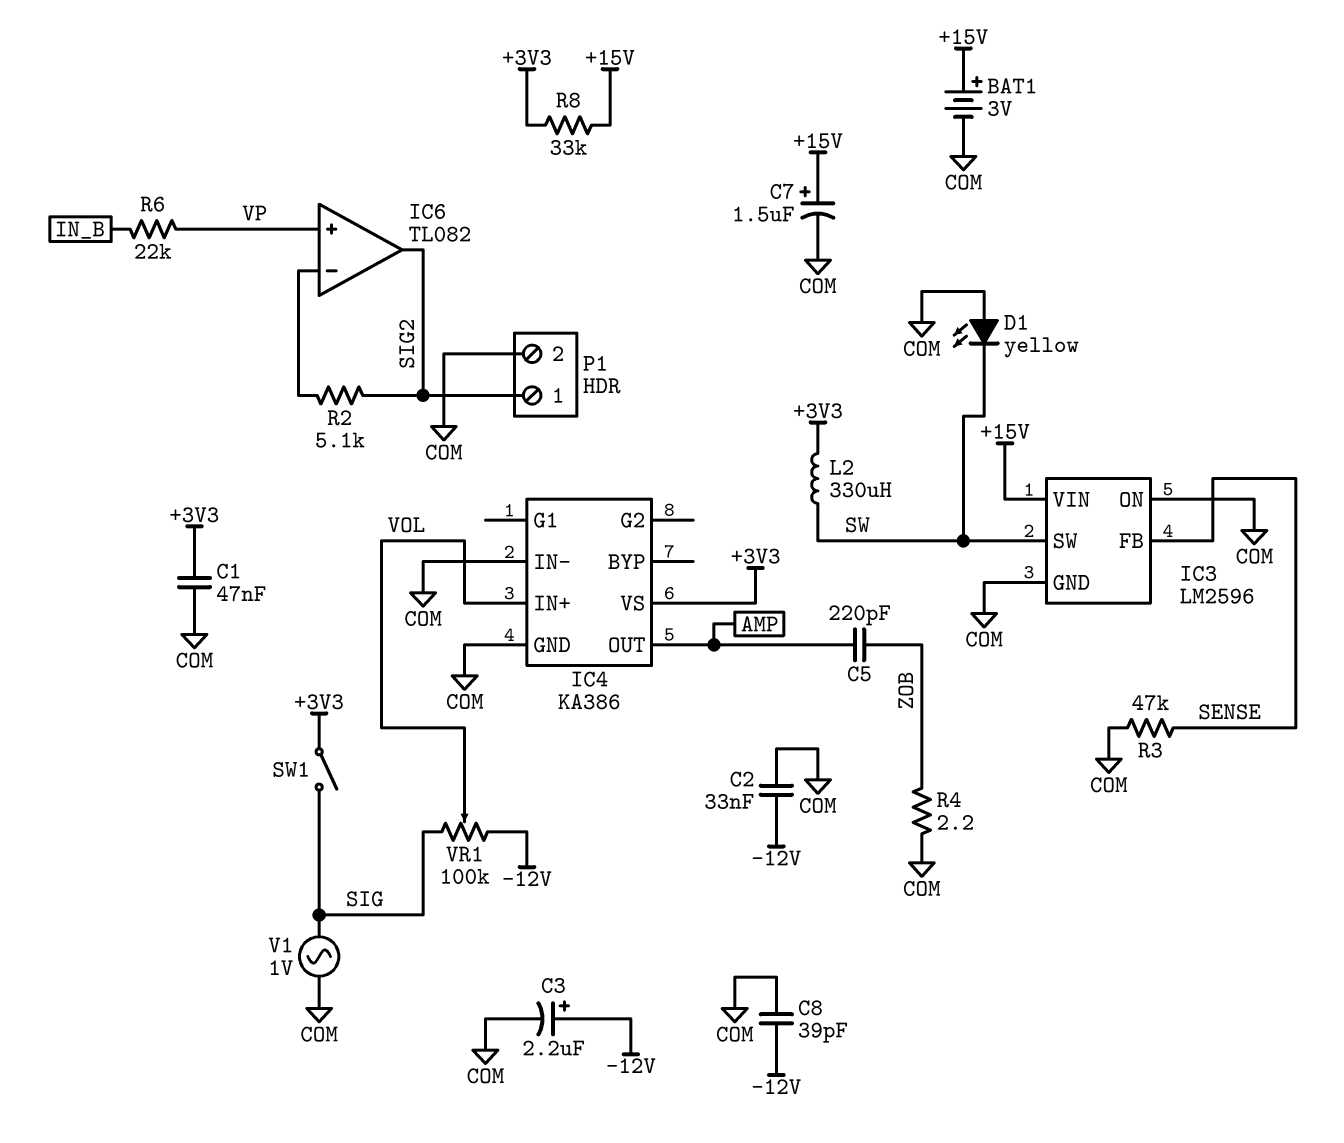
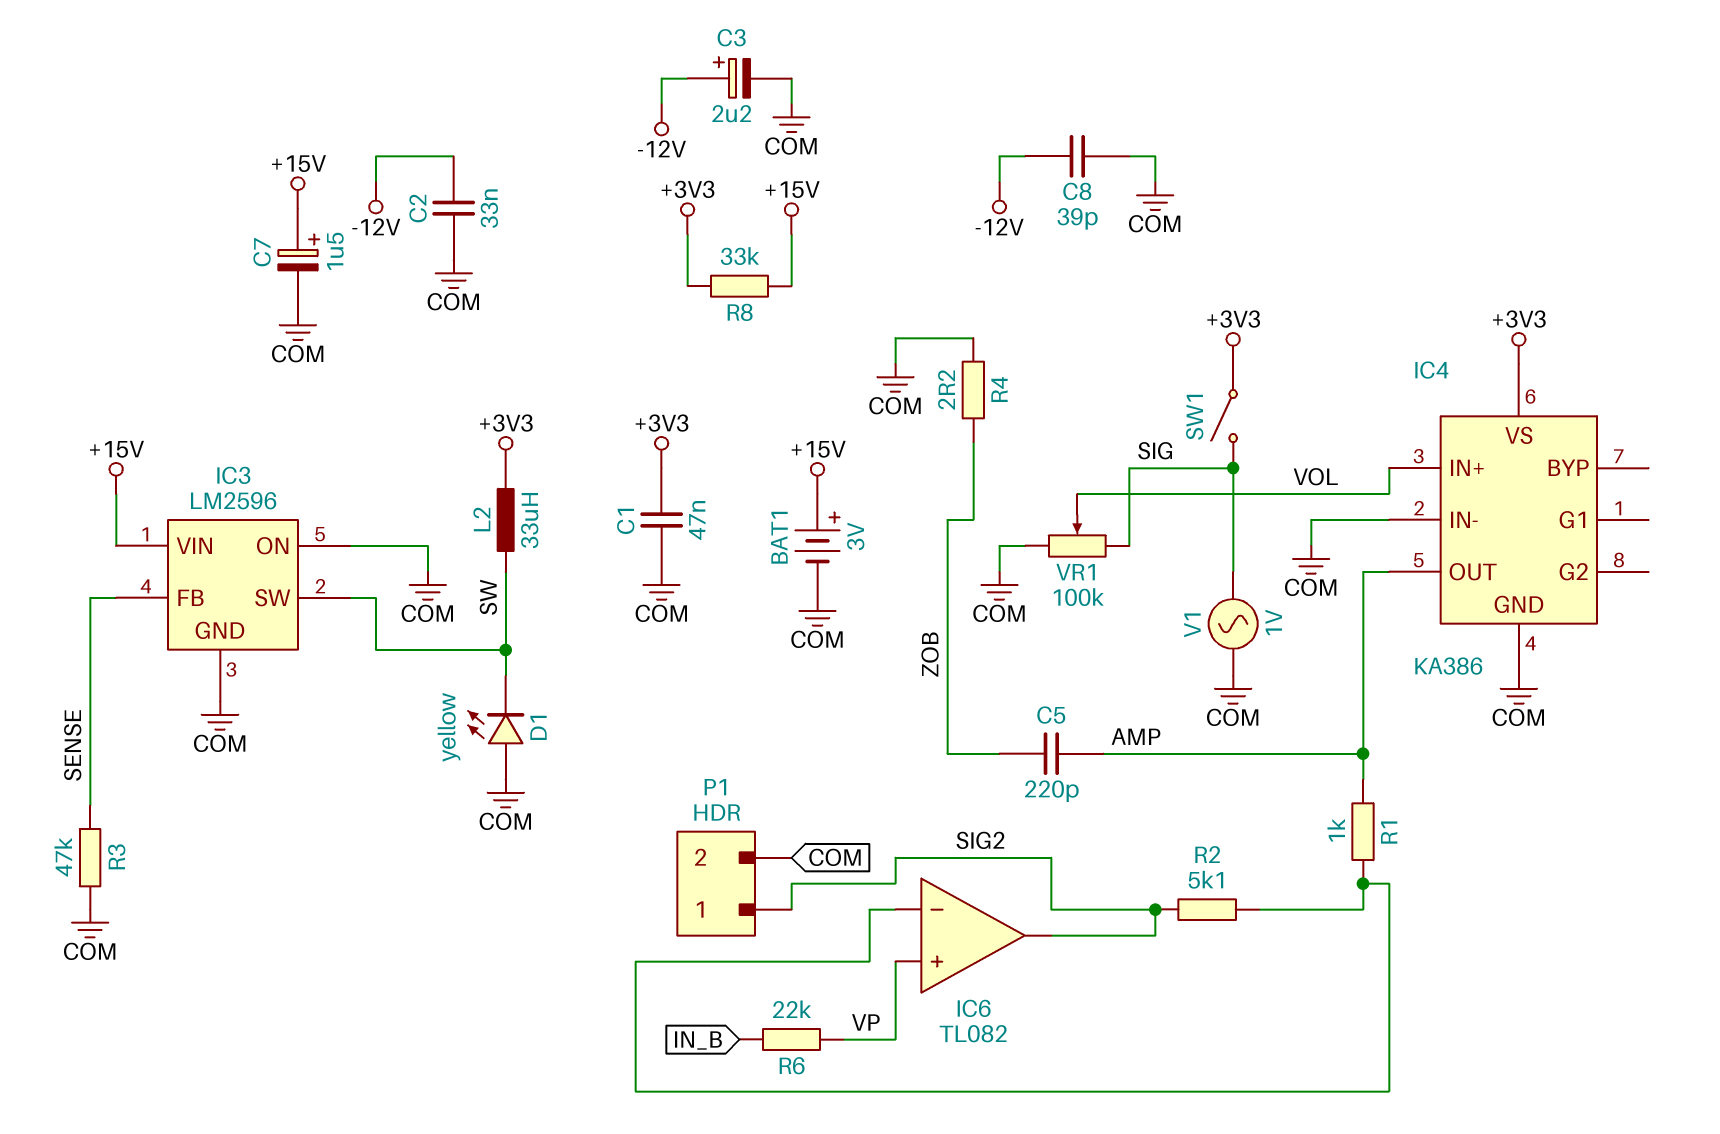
L2: 330uH (+3V3, SW) -> 33uH (+3V3, SW)
R1: none -> 1k (AMP, IC6/in-)
VR1: 100k (-12V, SIG, wiper VOL) -> 100k (COM, SIG, wiper VOL)

